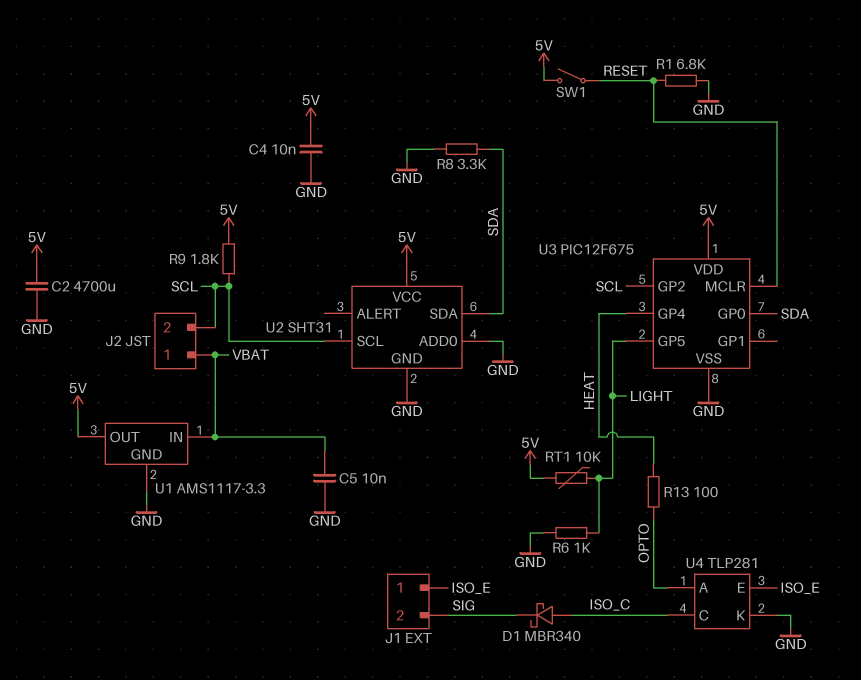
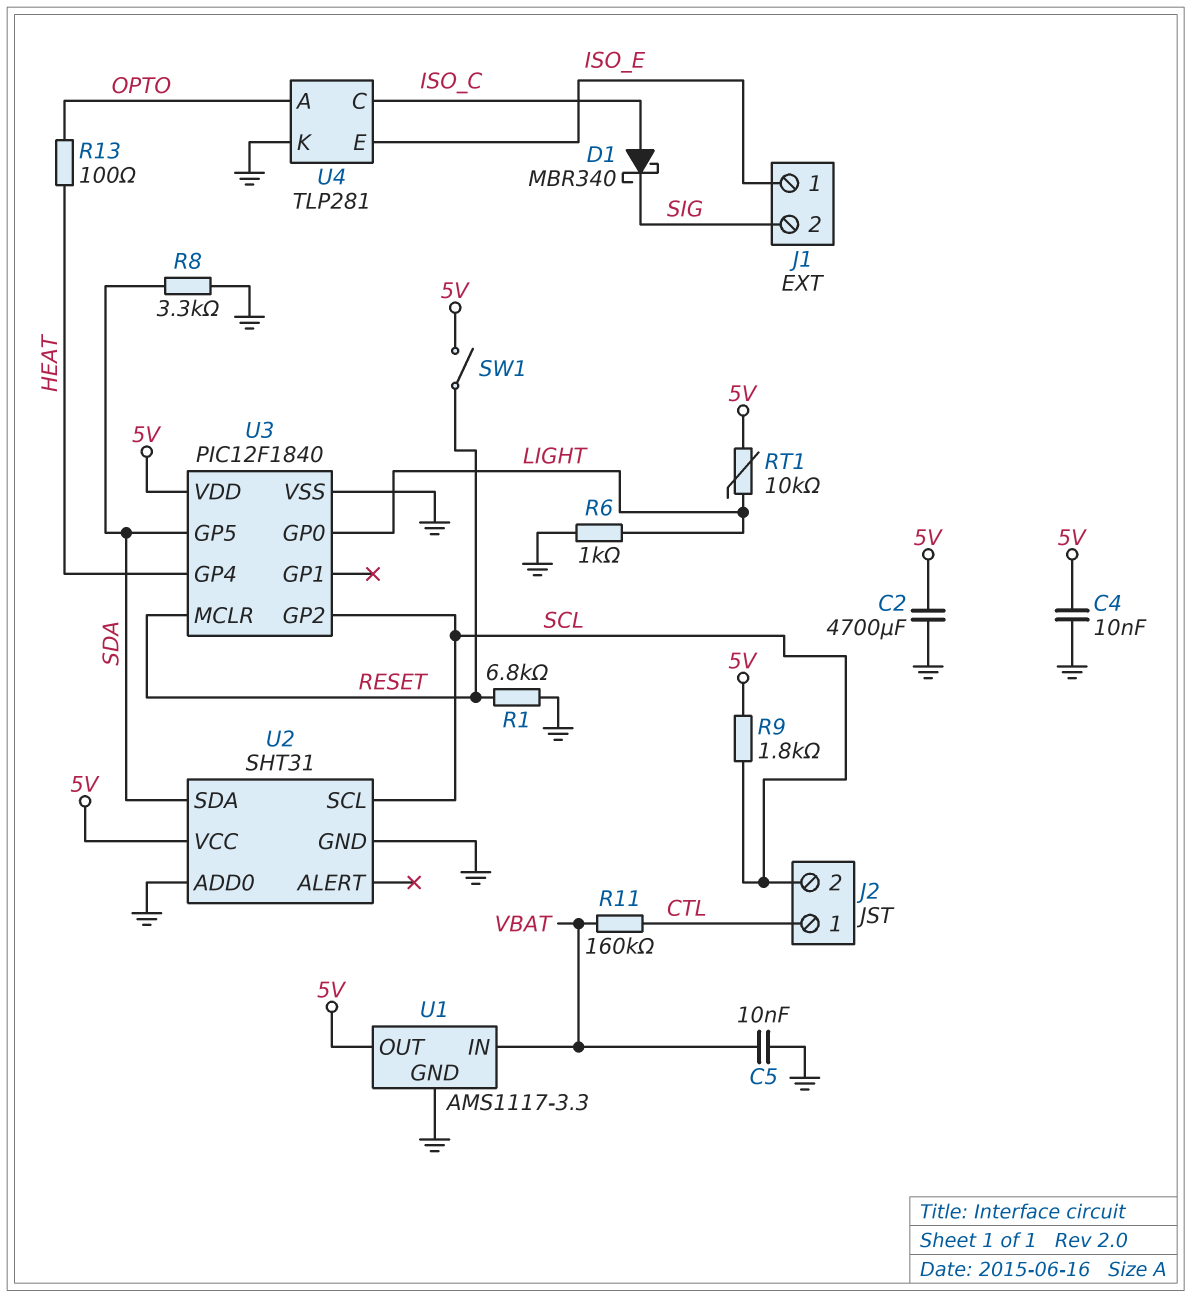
J2 pin 1: VBAT -> CTL
R11: none -> 160k (CTL, VBAT)
U3: PIC12F675 -> PIC12F1840
U3 pin GP0: SDA -> LIGHT
U3 pin GP5: LIGHT -> SDA

